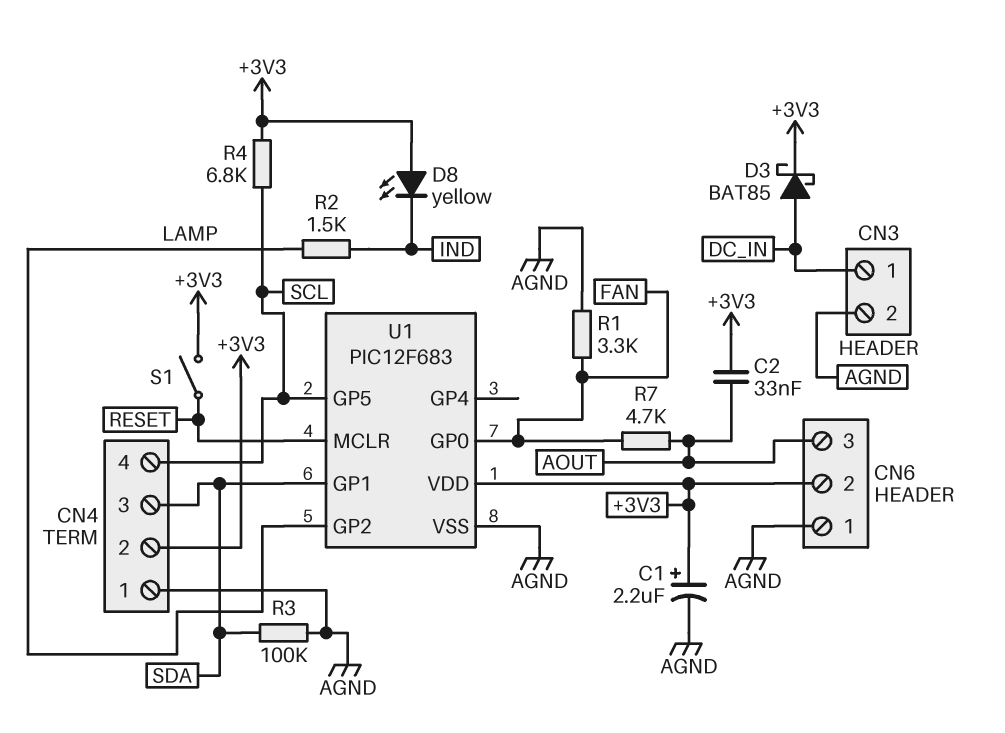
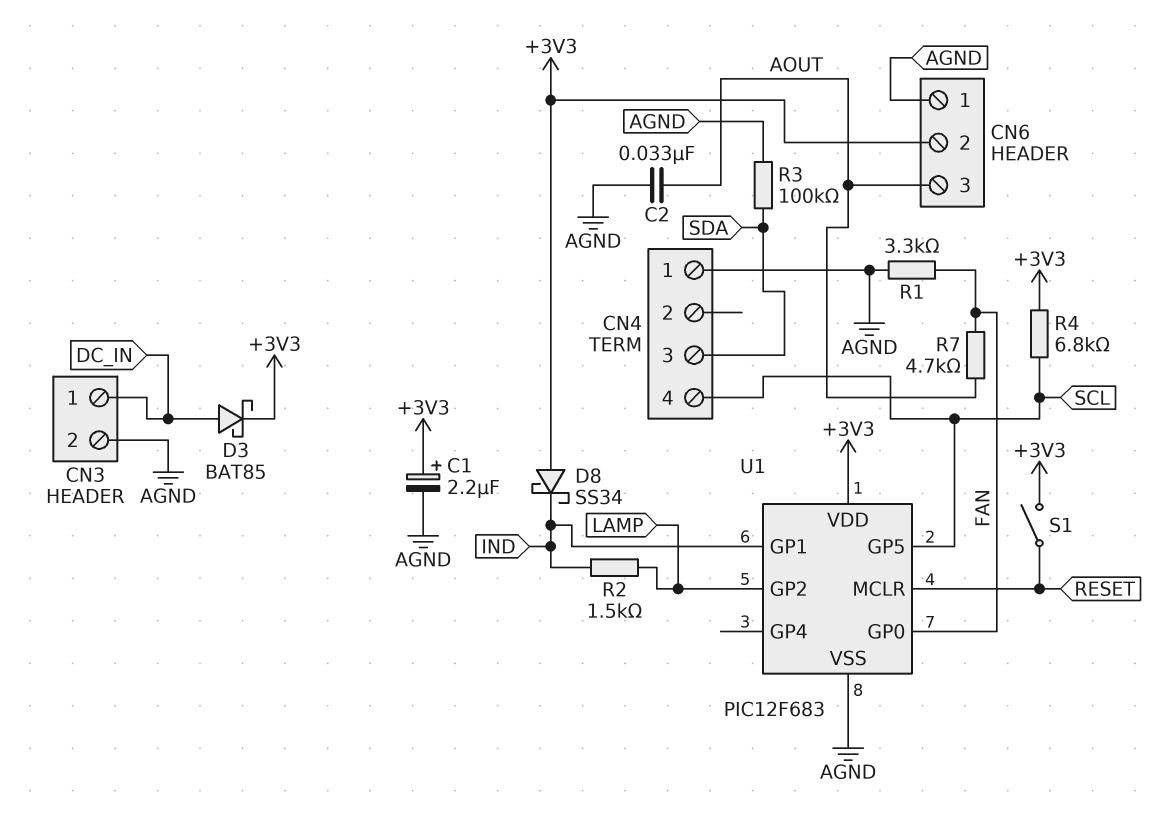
C2: 33nF (+3V3, AOUT) -> 33nF (AGND, AOUT)
CN4 pin 2: +3V3 -> none
D8: LED yellow (A +3V3, K IND) -> schottky SS34 (A +3V3, K IND)
U1 pin GP1: SDA -> IND

